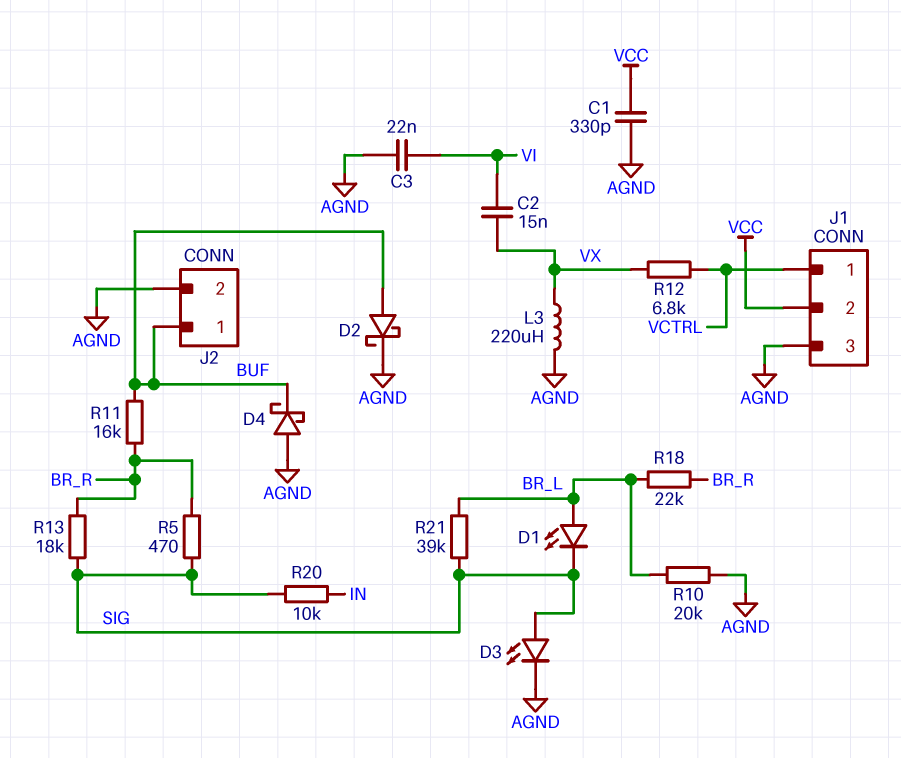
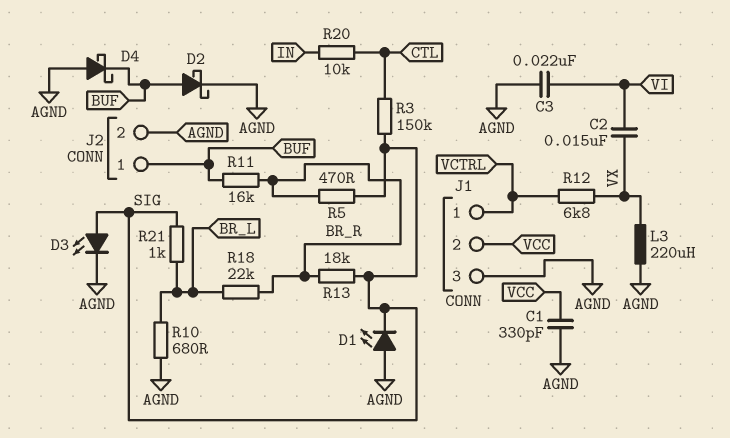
D1: LED (A BR_L, K SIG) -> LED (A AGND, K SIG)
R3: none -> 150k (CTL, SIG)
R10: 20k (AGND, BR_L) -> 680 (AGND, BR_L)
R20: 10k (IN, SIG) -> 10k (CTL, IN)
R21: 39k (BR_L, SIG) -> 1k (BR_L, SIG)

